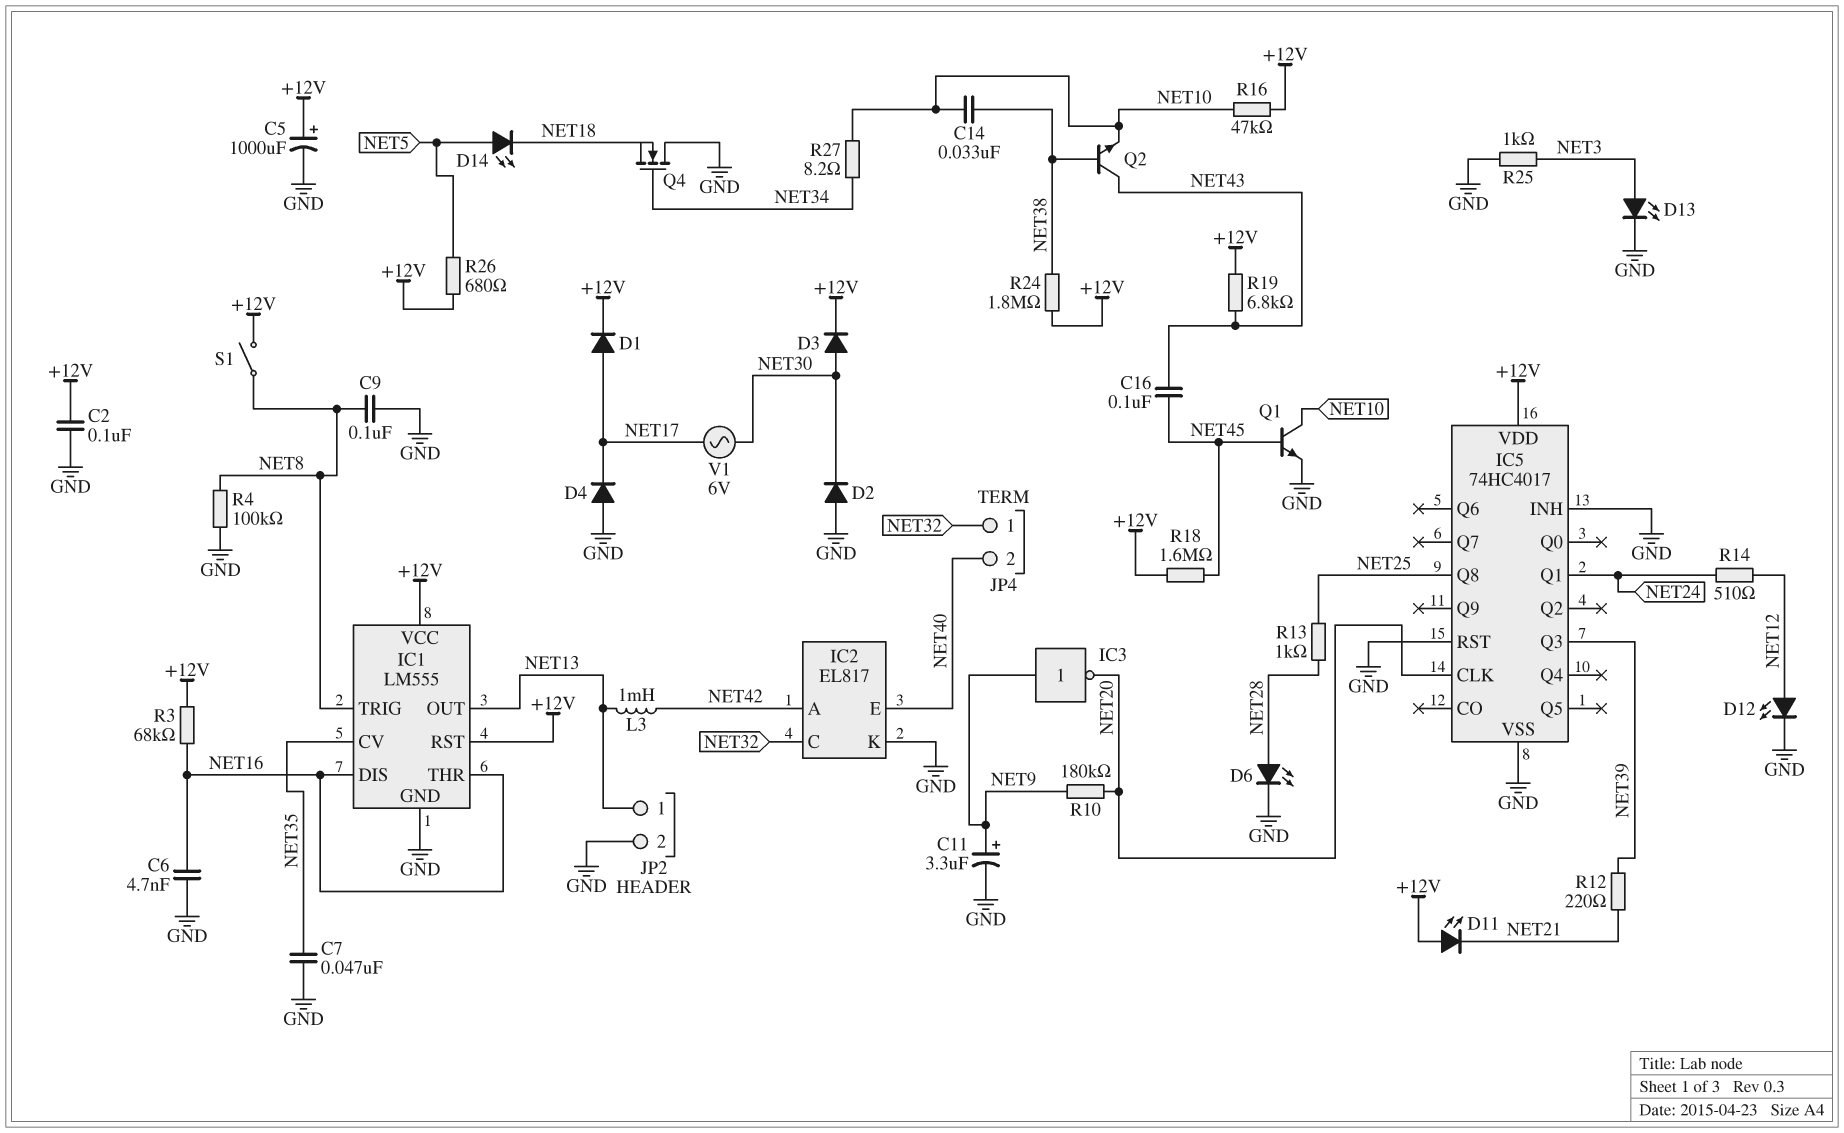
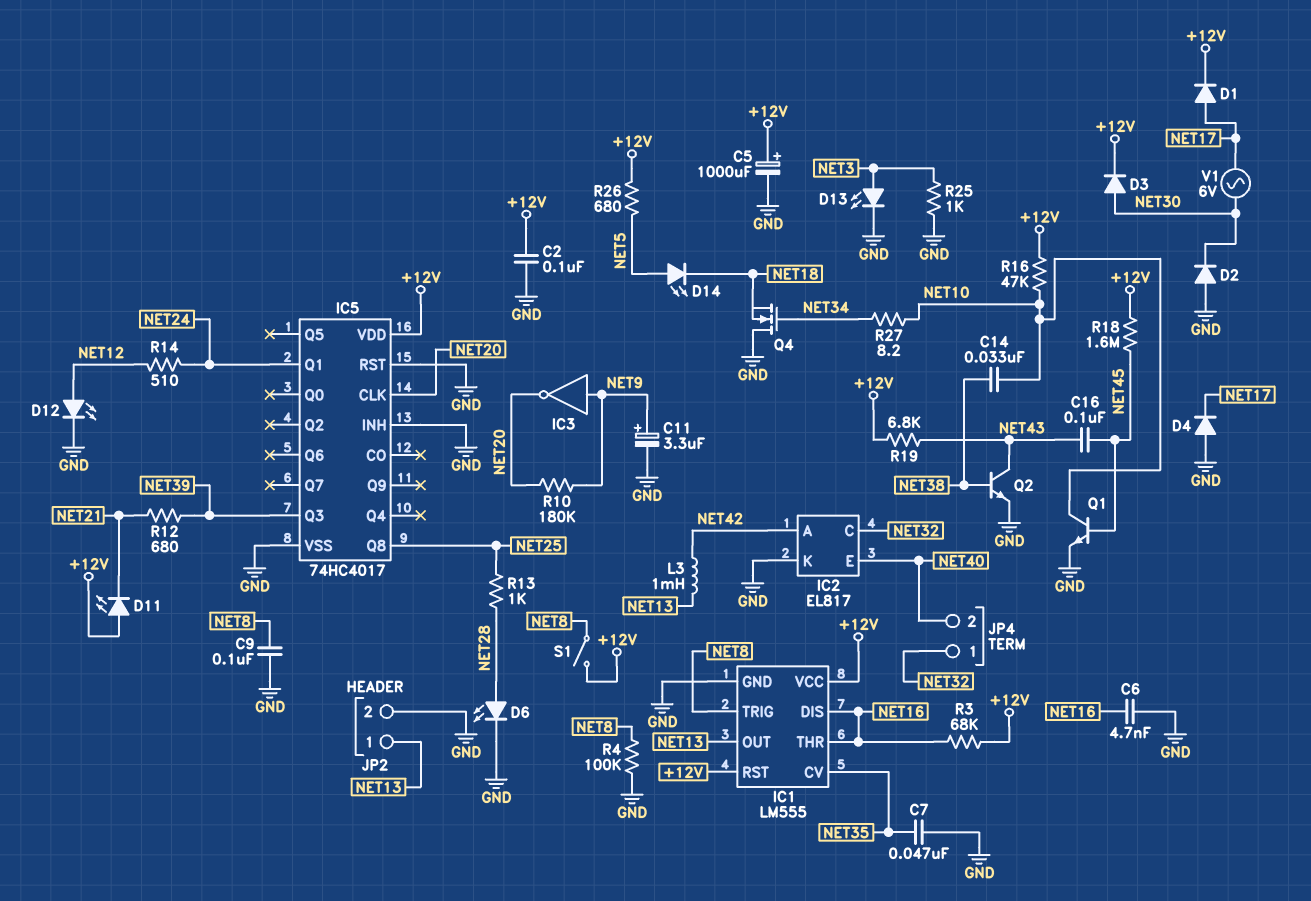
Q2: NPN (B NET38, C NET43, E NET10) -> NPN (B NET38, C NET43, E GND)
R12: 220 (NET21, NET39) -> 680 (NET21, NET39)
R24: 1.8M (+12V, NET38) -> none

